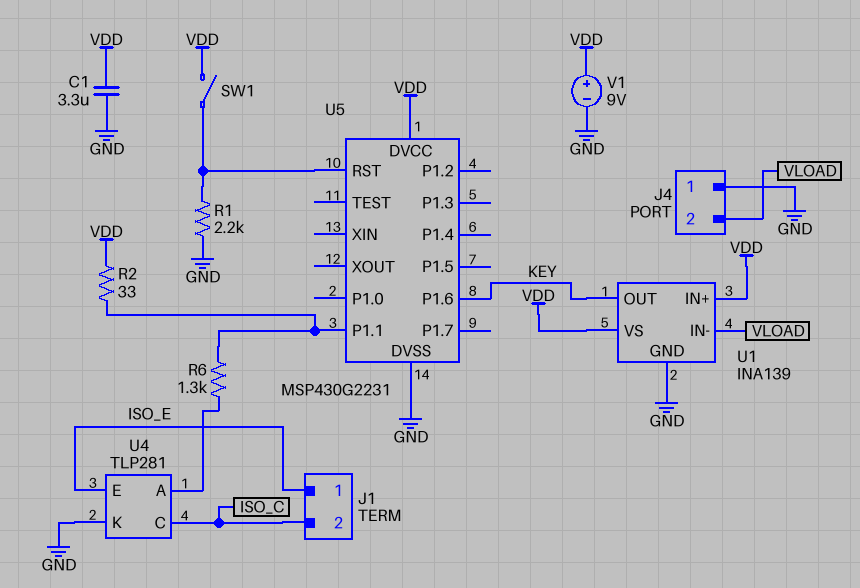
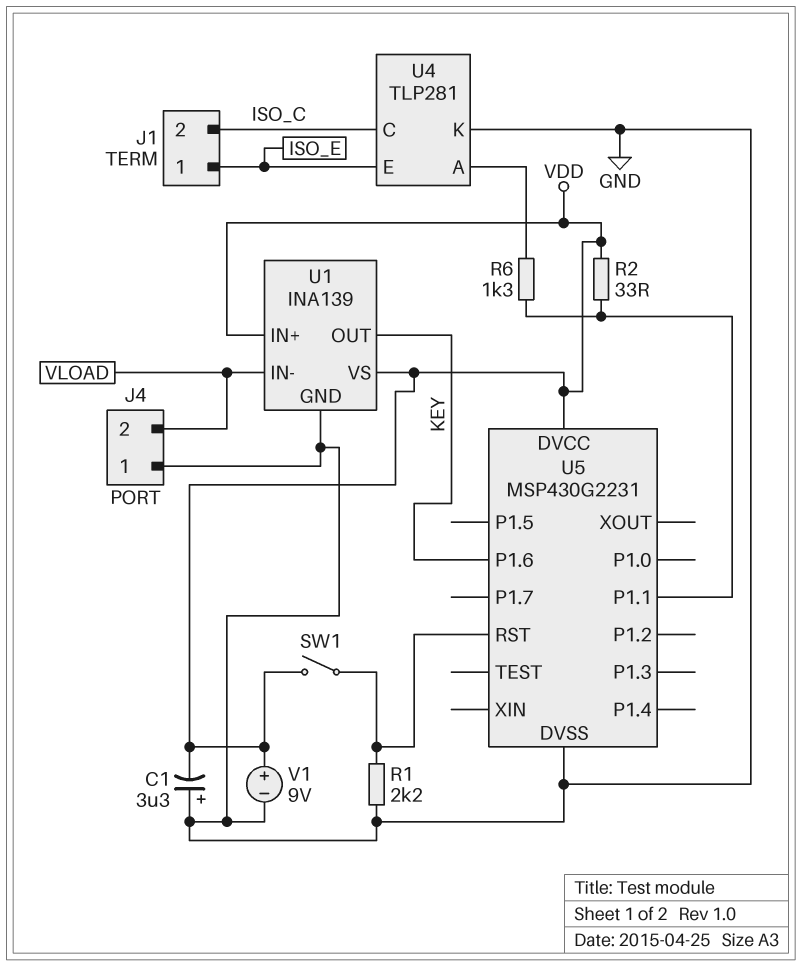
C1: 3.3uF (GND, VDD) -> 3.3uF (plus GND, minus VDD)

